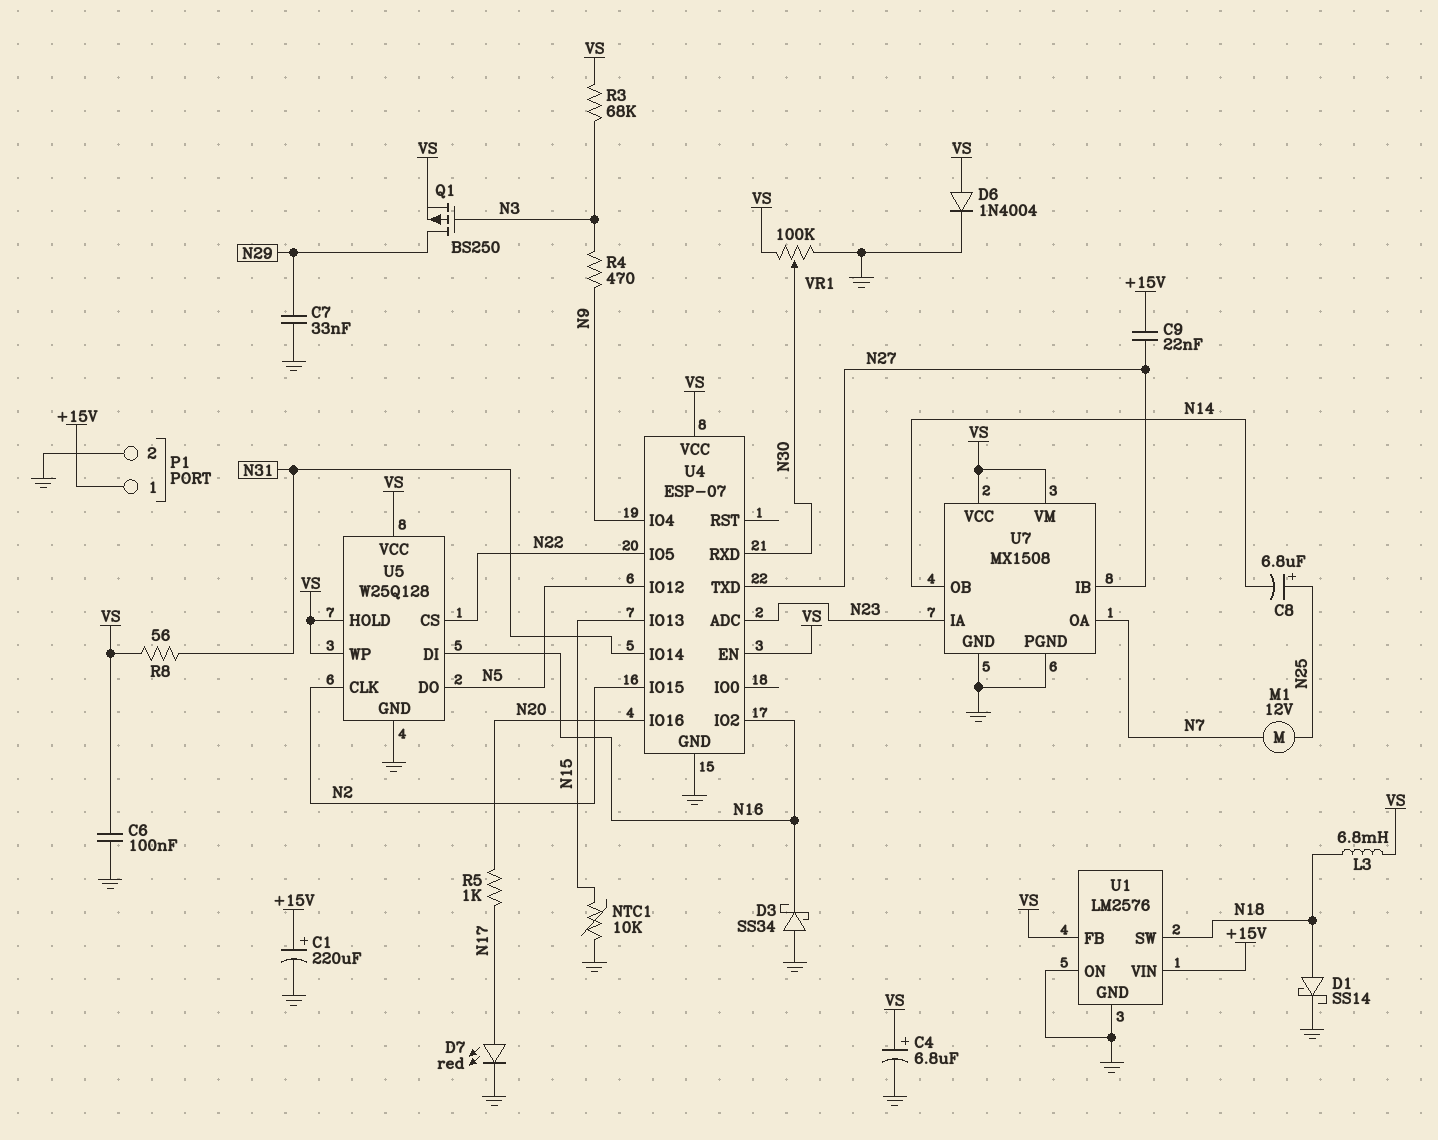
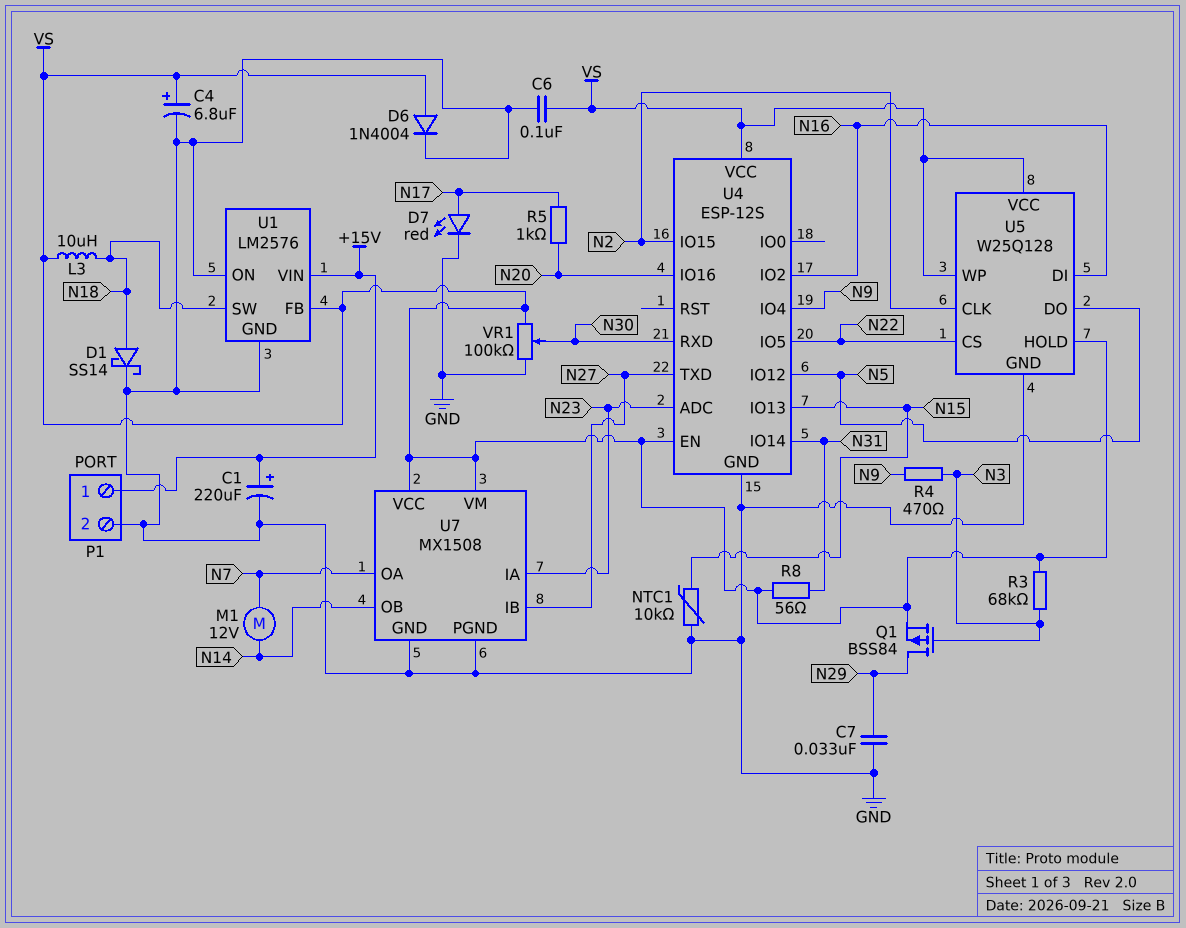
C8: 6.8uF (plus N25, minus N14) -> none
C9: 22nF (+15V, N27) -> none
D3: schottky SS34 (A GND, K N16) -> none
L3: 6.8mH (N18, VS) -> 10uH (N18, VS)
M1: motor 12V (N7, N25) -> motor 12V (N7, N14)
Q1: PMOS BS250 (G N3, D N29, S VS) -> PMOS BSS84 (G N3, D N29, S VS)
U4: ESP-07 -> ESP-12S

